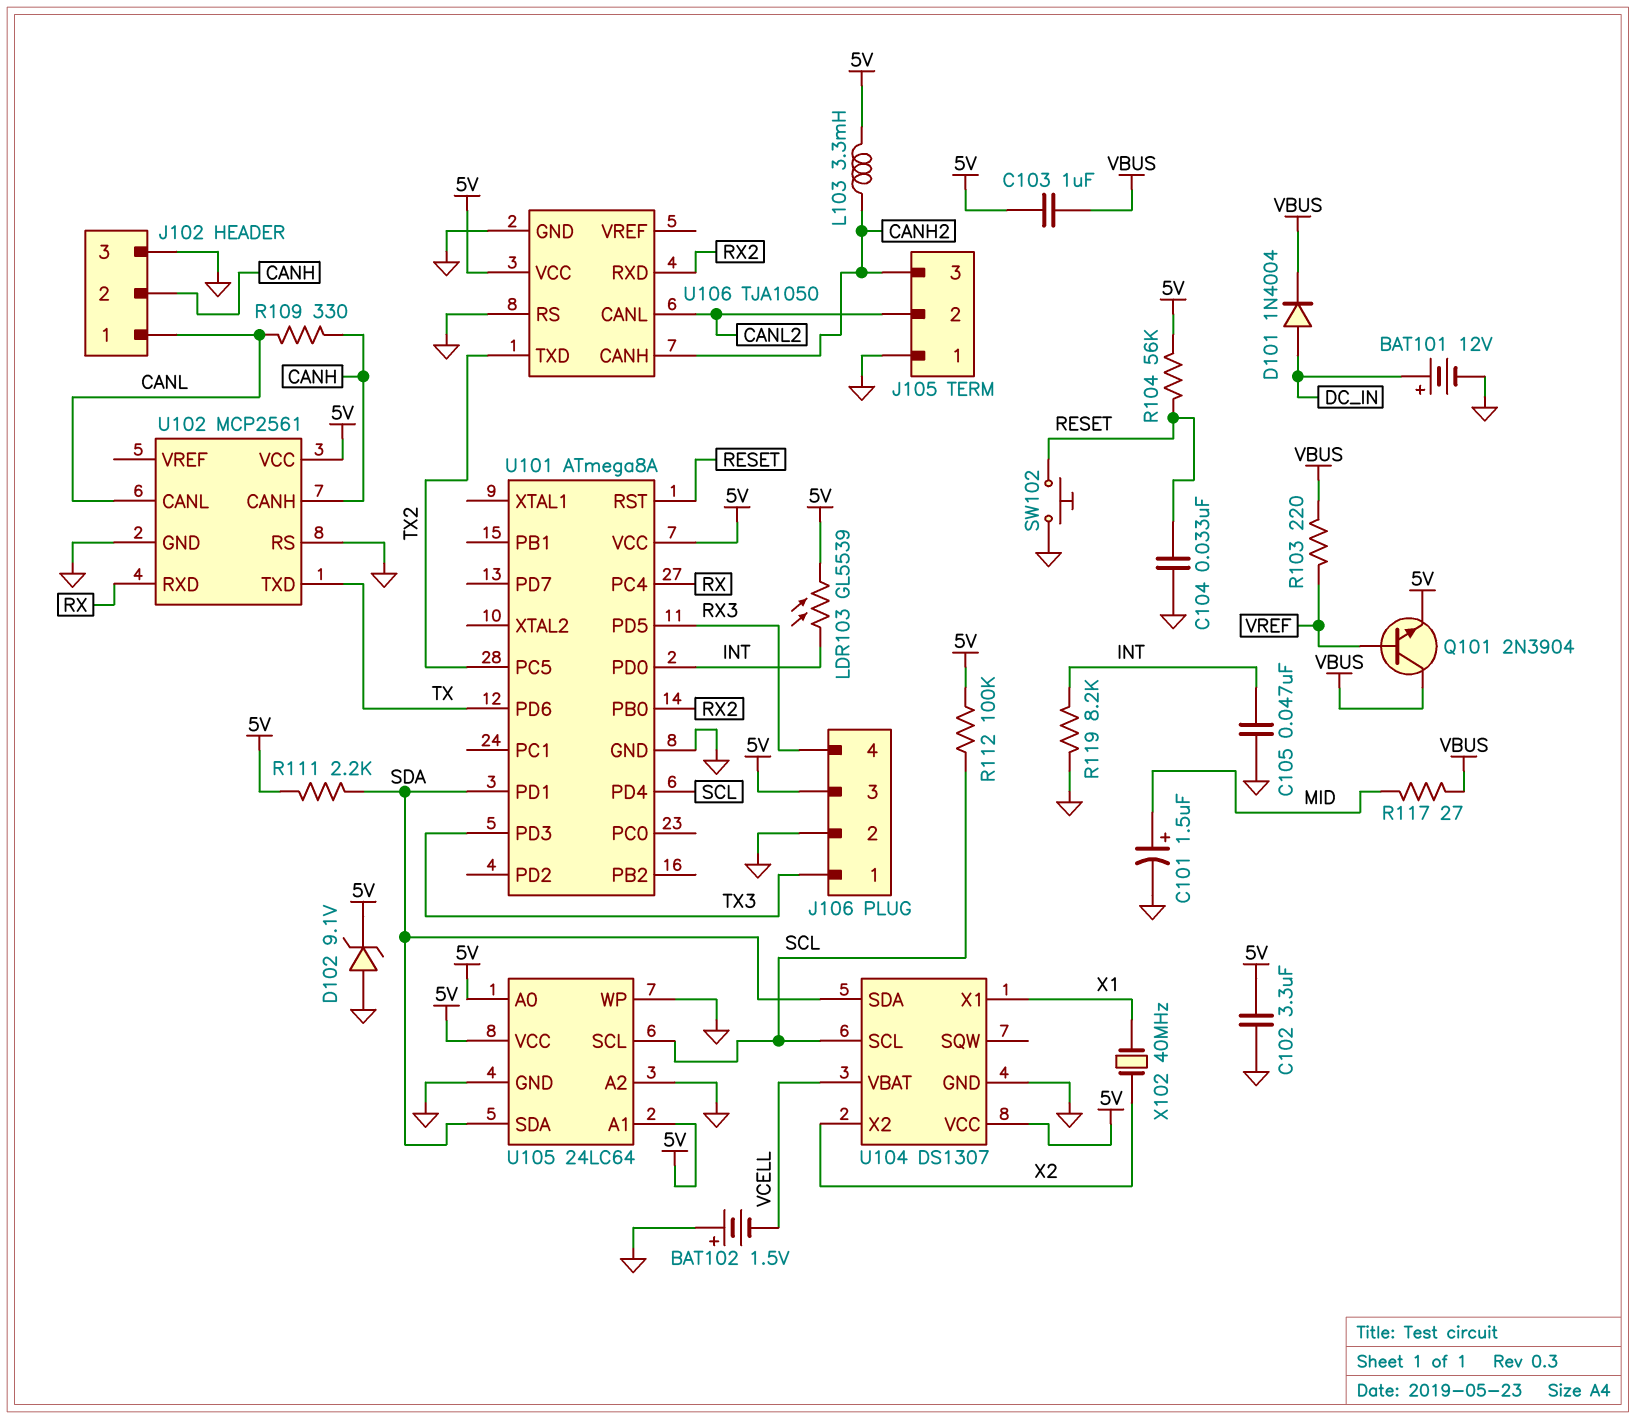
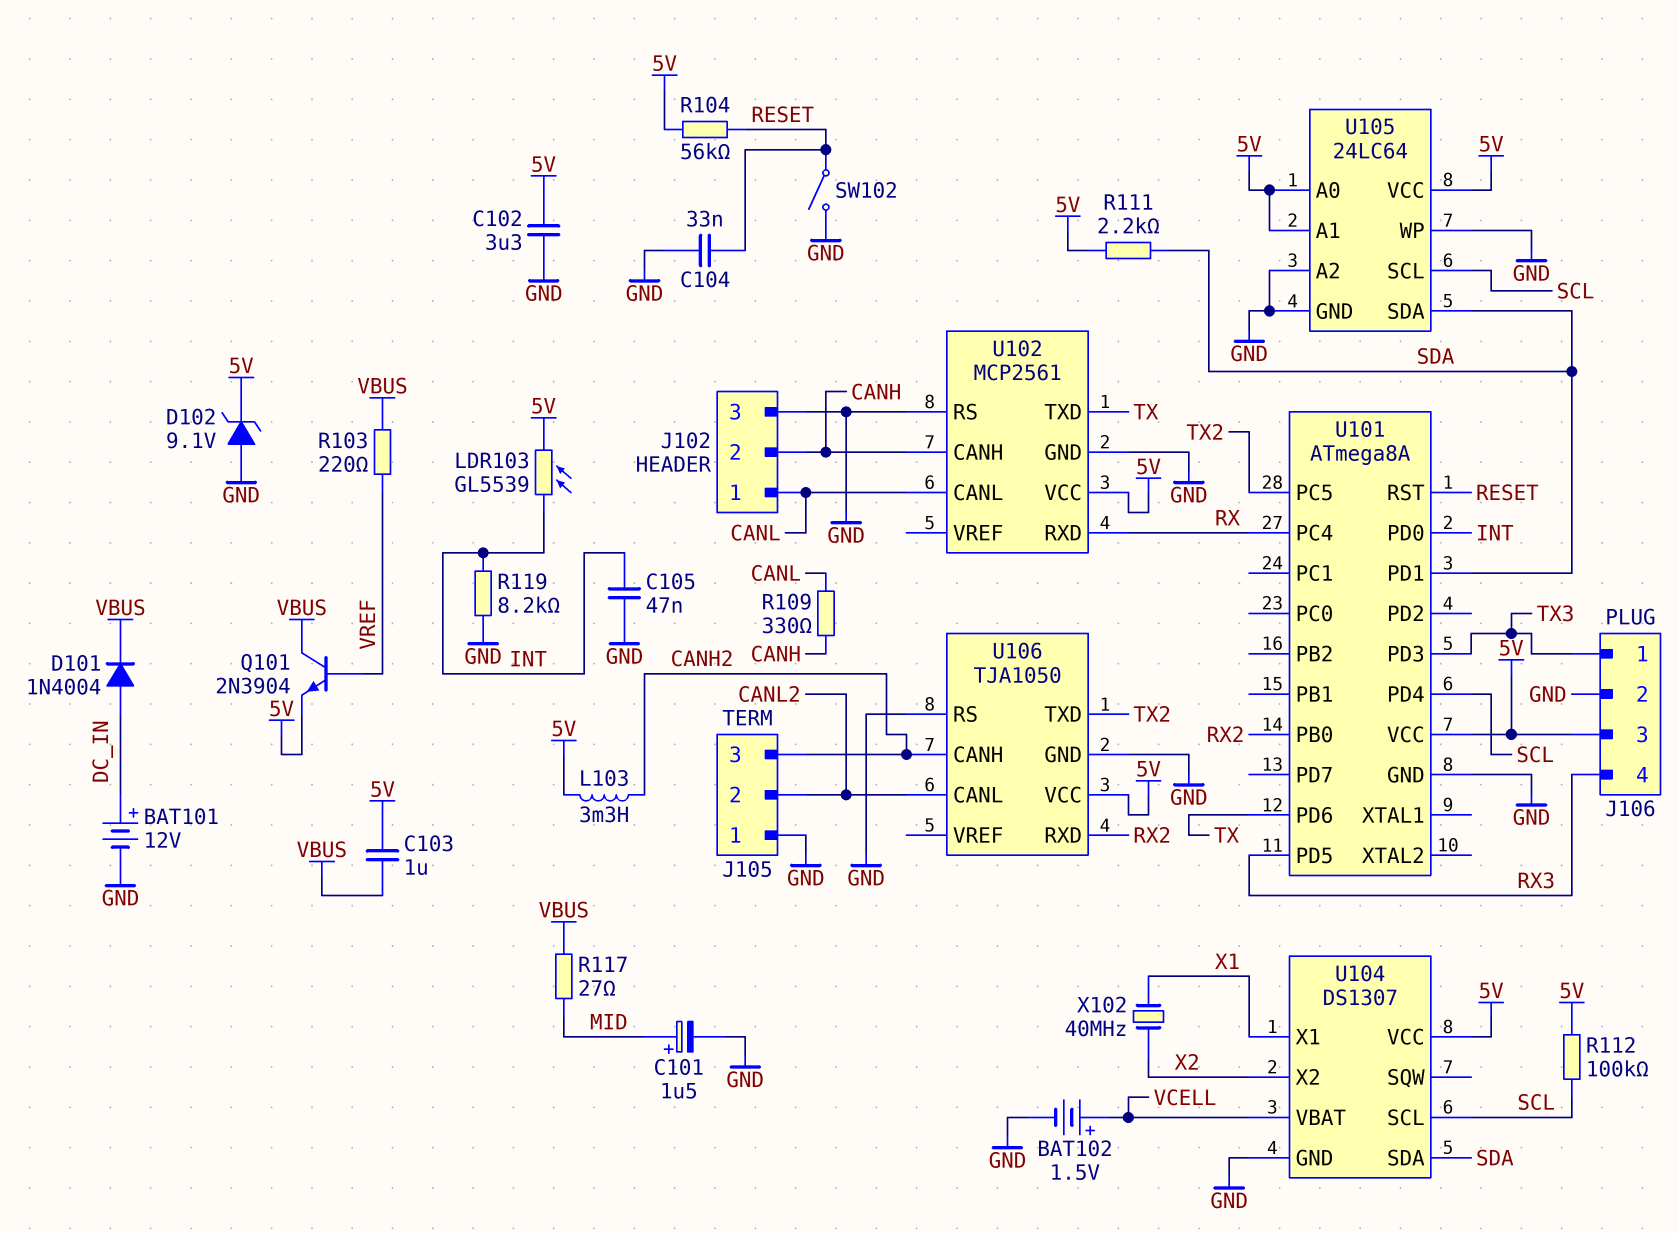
BAT102: 1.5V (plus GND, minus VCELL) -> 1.5V (plus VCELL, minus GND)
SW102: button (GND, RESET) -> switch (GND, RESET)

